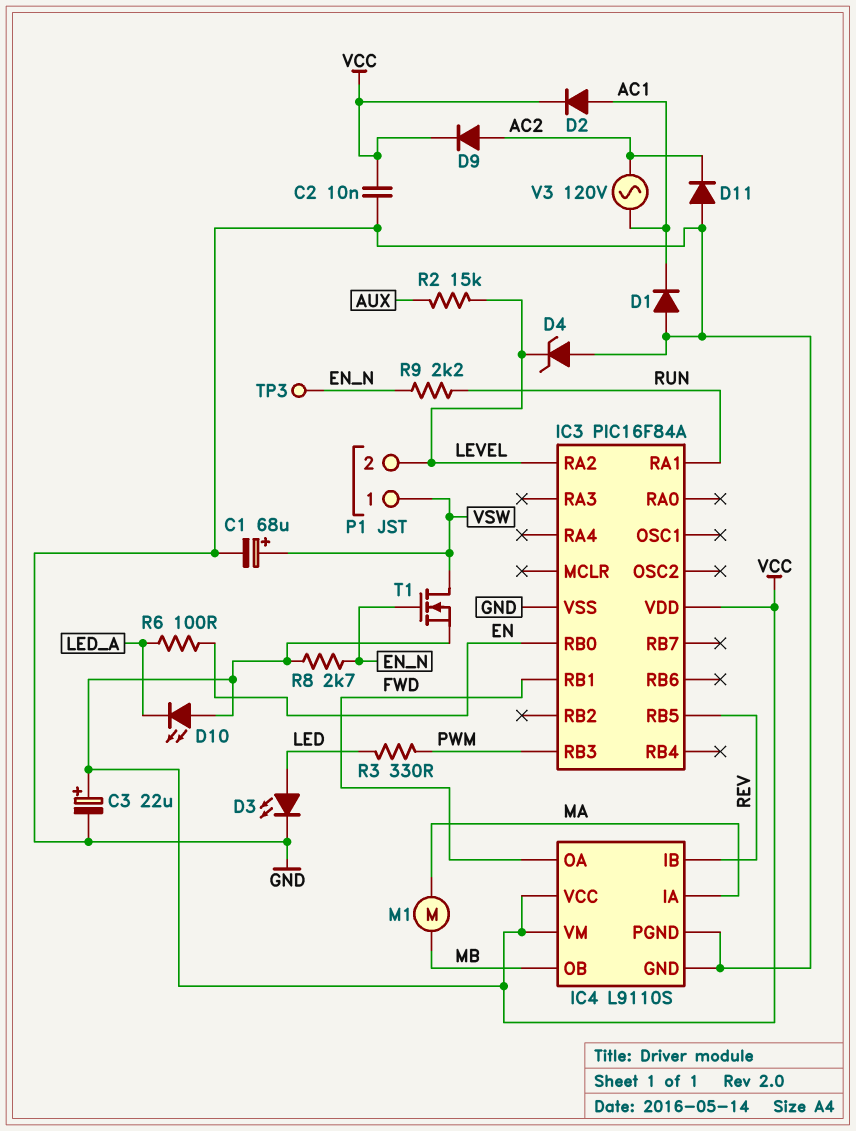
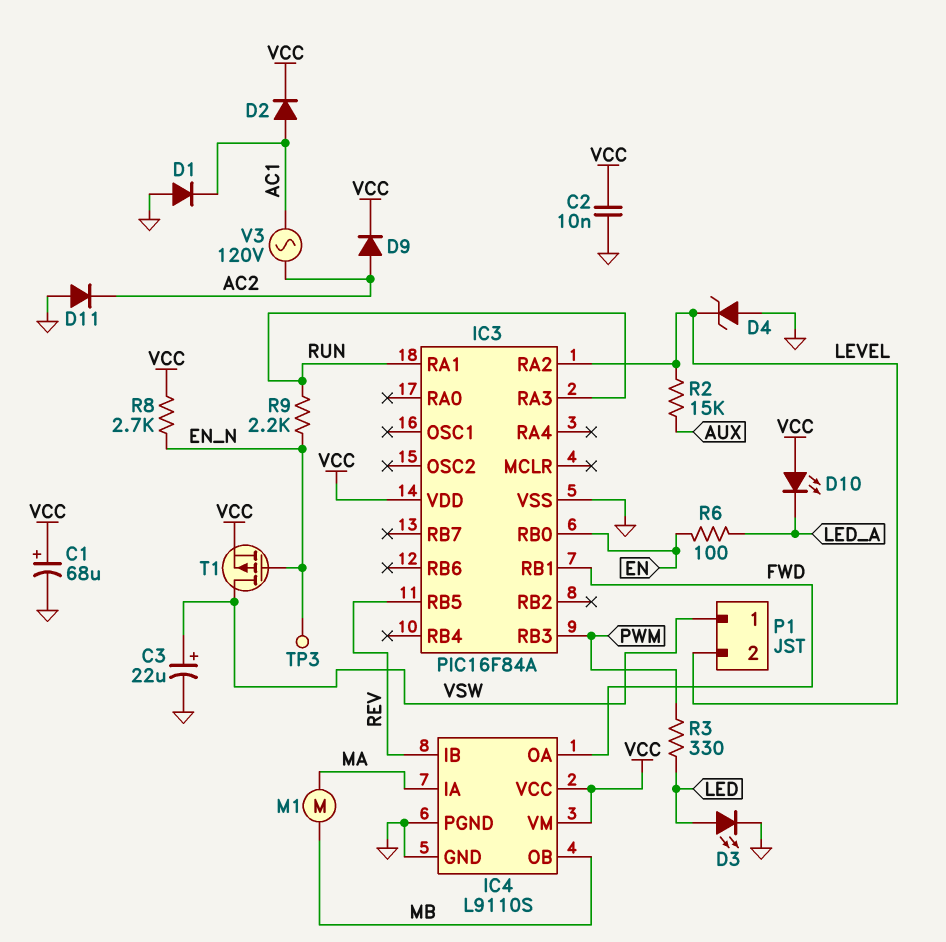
C1: 68uF (plus VSW, minus GND) -> 68uF (plus VCC, minus GND)
C3: 22uF (plus VCC, minus GND) -> 22uF (plus VSW, minus GND)
IC3 pin RA3: none -> RUN
T1: NMOS (G EN_N, D VSW, S VCC) -> PMOS (G EN_N, D VSW, S VCC)

